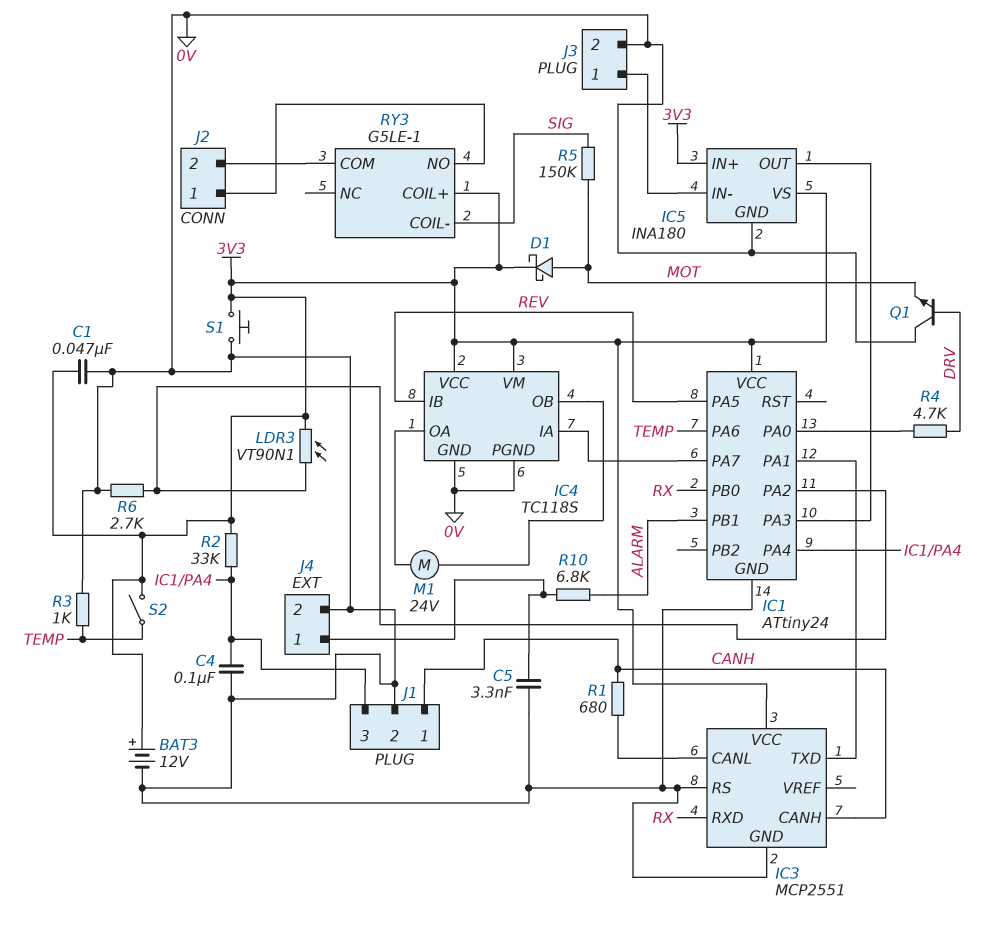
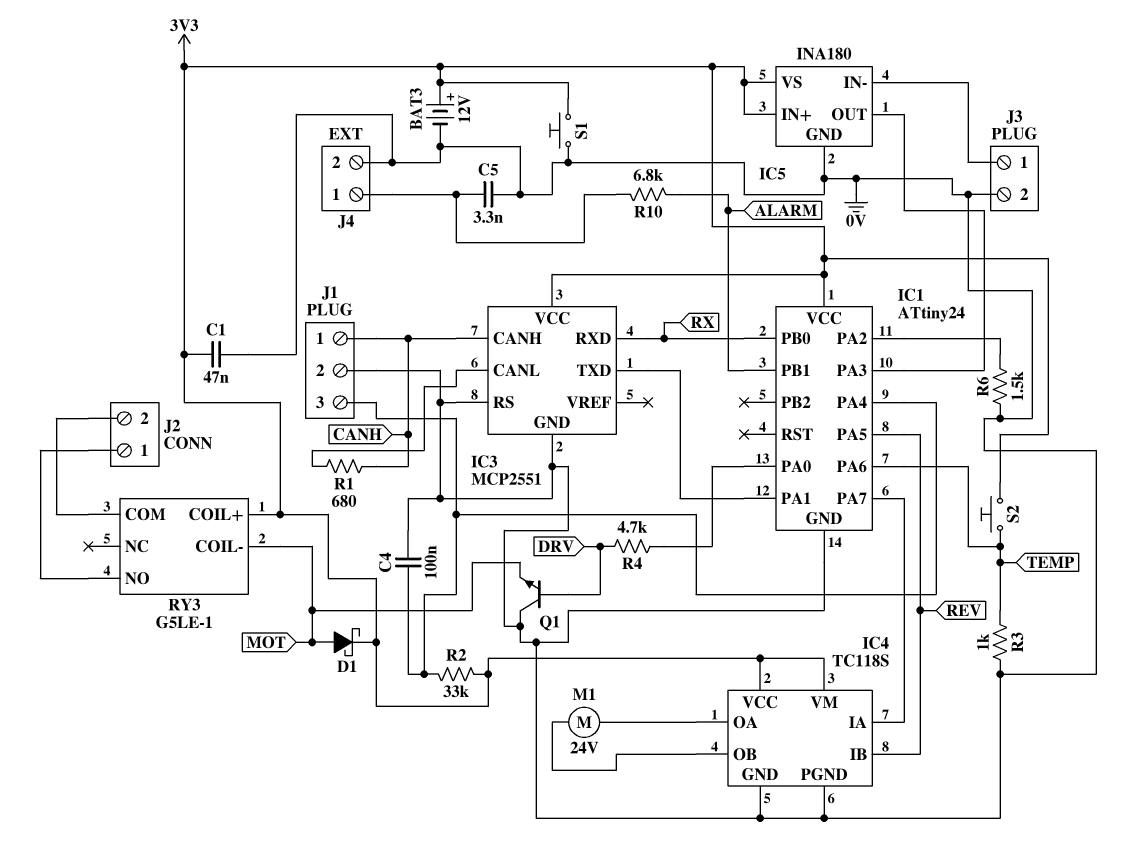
LDR3: VT90N1 (3V3, IC1/PA2) -> none
R5: 150k (MOT, SIG) -> none
R6: 2.7k (0V, IC1/PA2) -> 1.5k (0V, IC1/PA2)
RY3 pin COIL-: SIG -> MOT
S2: switch (3V3, TEMP) -> button (3V3, TEMP)

